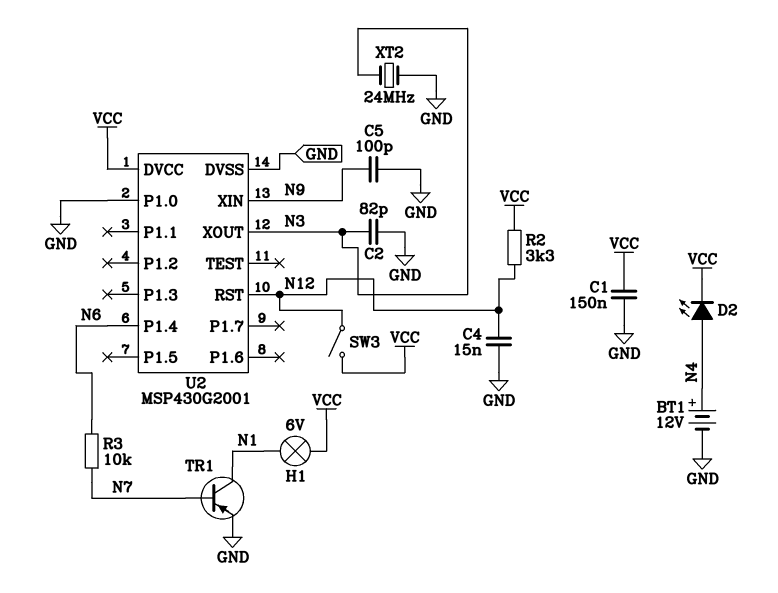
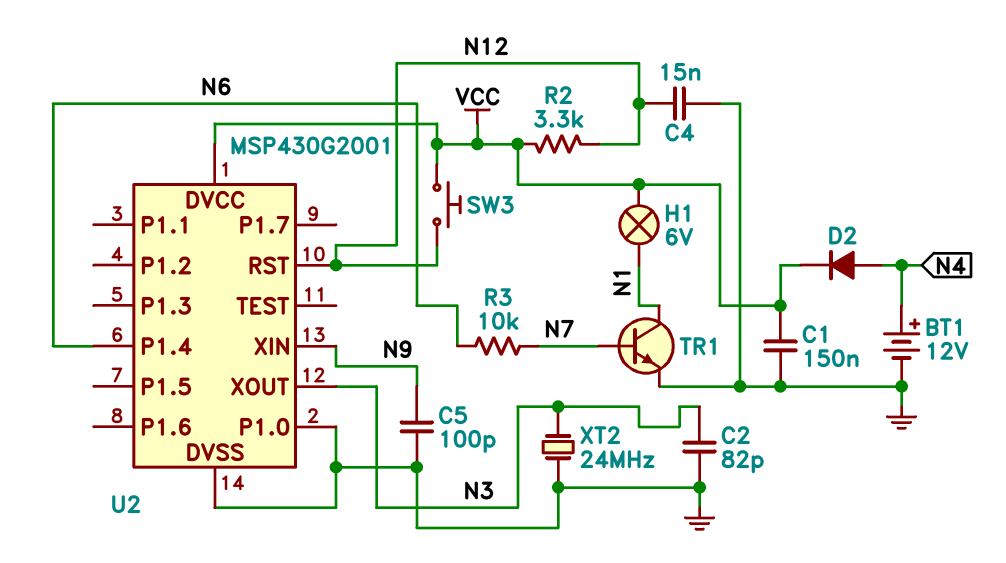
D2: LED (A N4, K VCC) -> diode (A N4, K VCC)
SW3: switch (N12, VCC) -> button (N12, VCC)
TR1: PNP (B N7, C N1, E GND) -> NPN (B N7, C N1, E GND)

